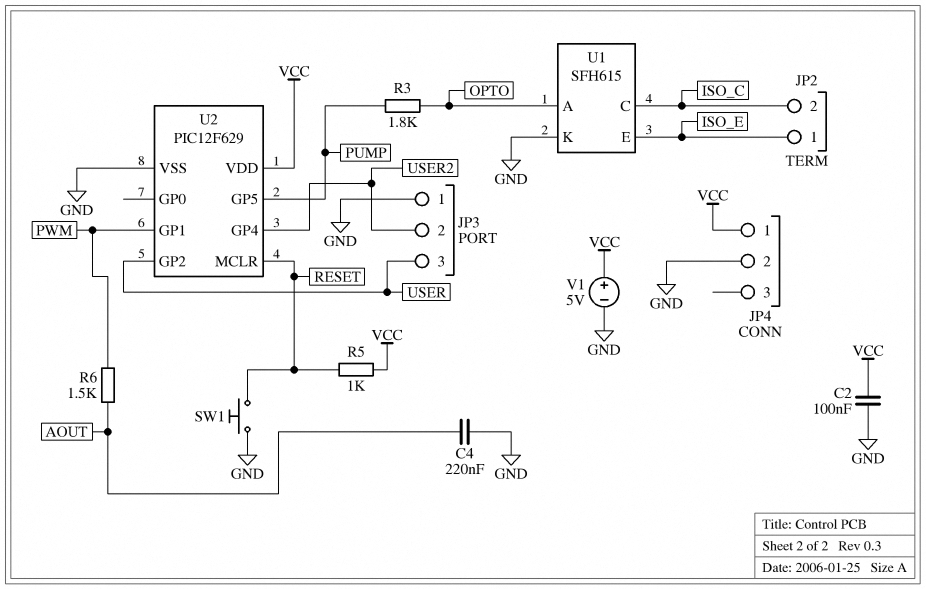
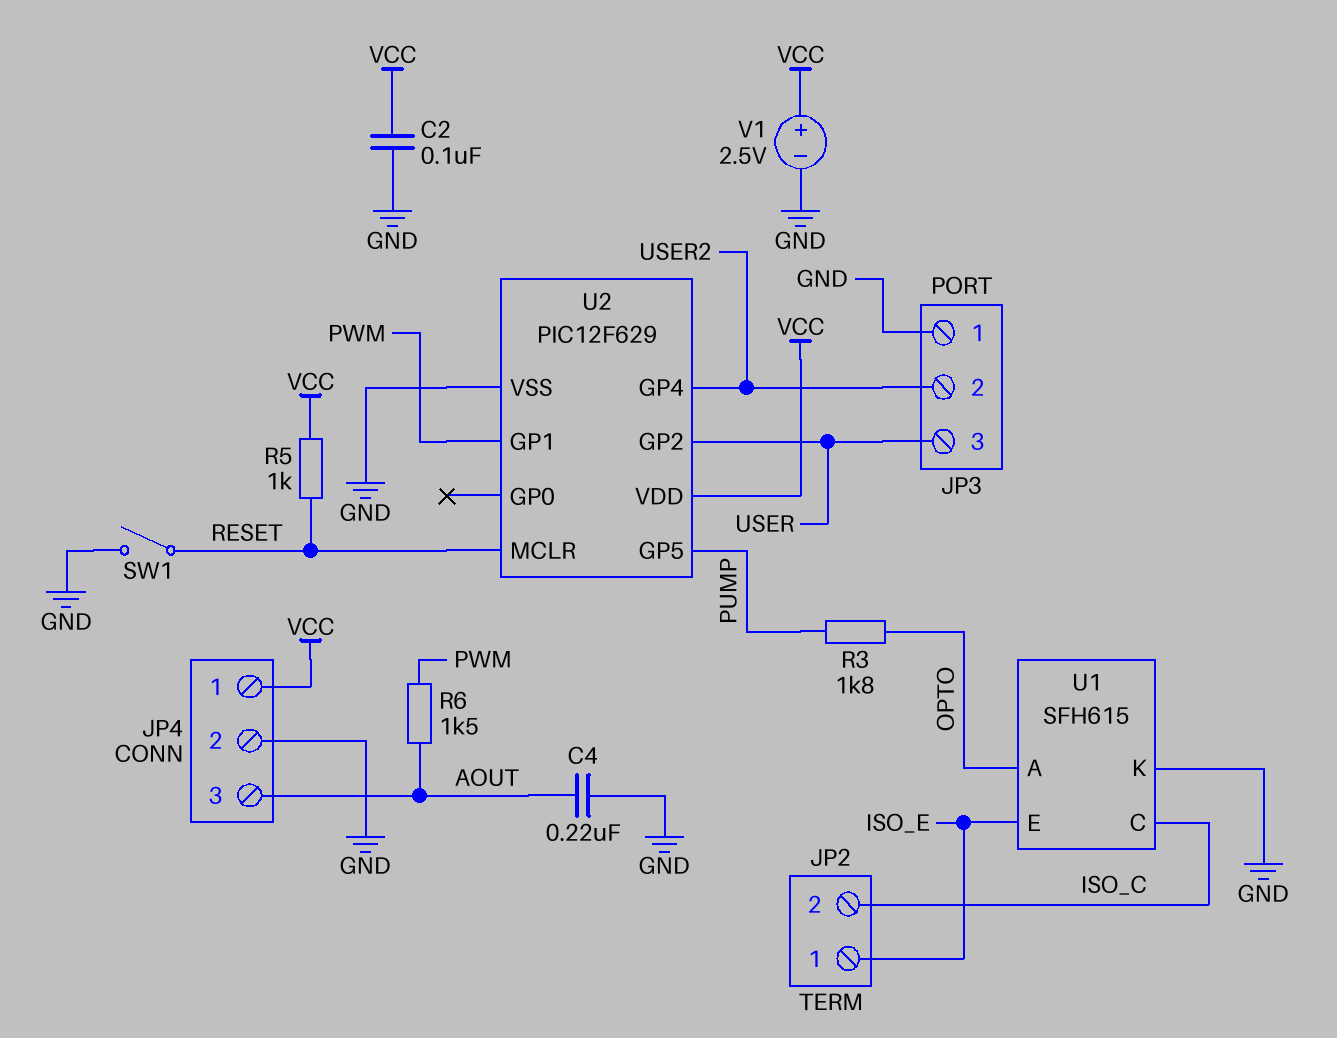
JP4 pin 3: none -> AOUT
SW1: button (GND, RESET) -> switch (GND, RESET)
V1: 5V (plus VCC, minus GND) -> 2.5V (plus VCC, minus GND)

